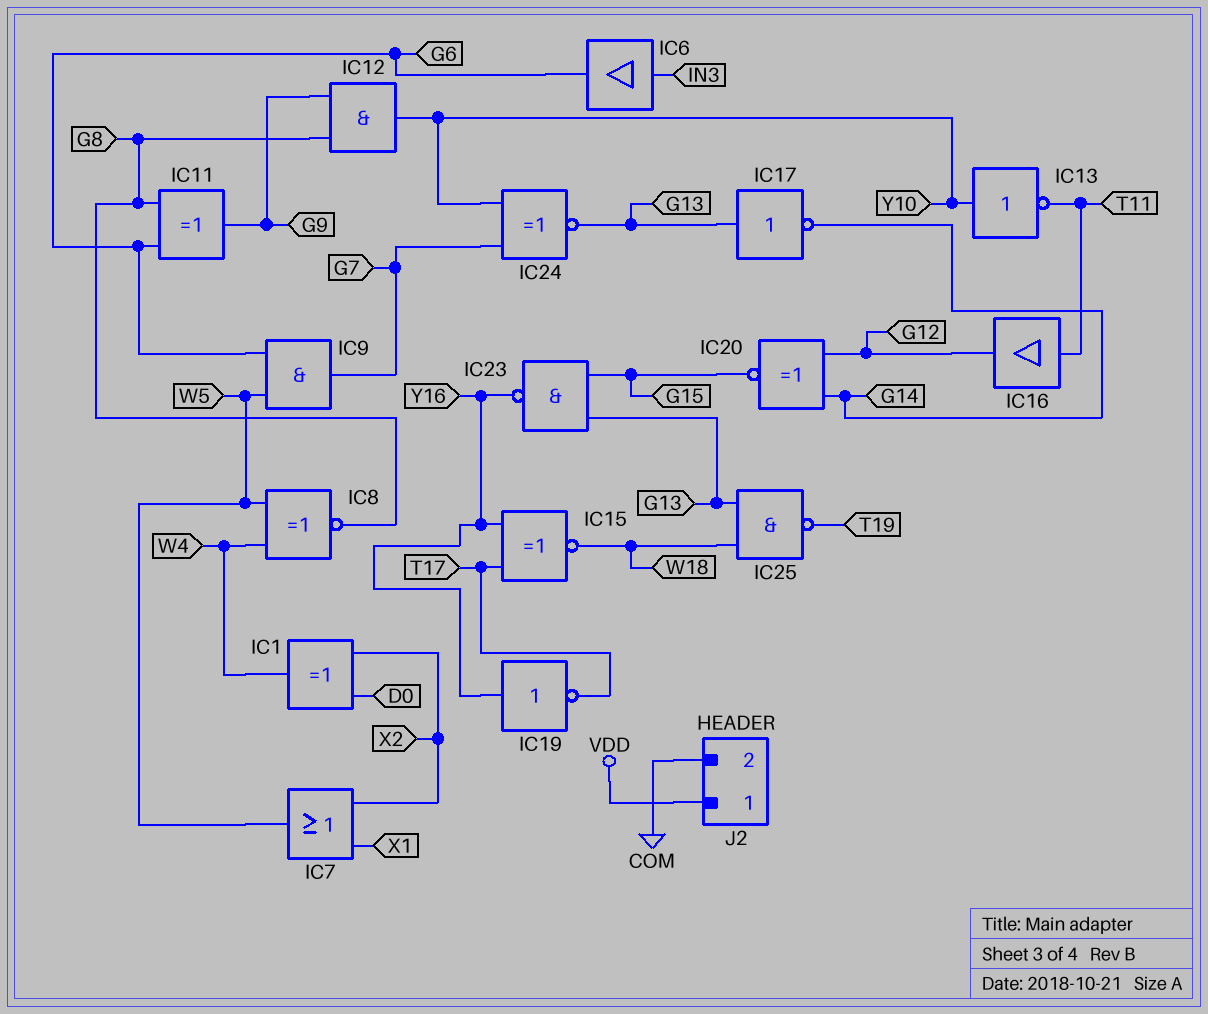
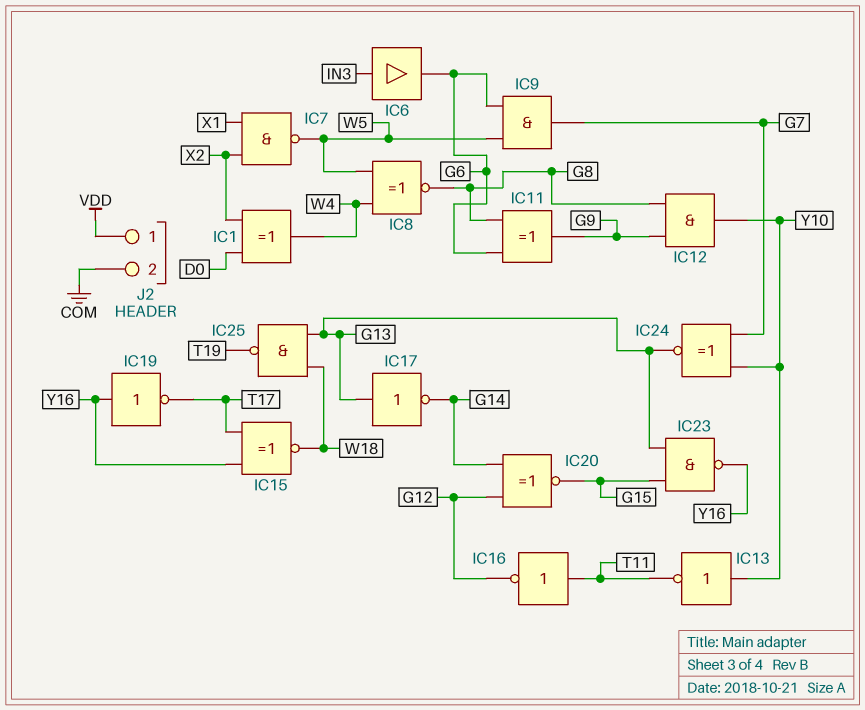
IC7: OR (in X1, in X2, out W5) -> NAND (in X1, in X2, out W5)
IC16: buffer (in T11, out G12) -> NOT (in T11, out G12)

